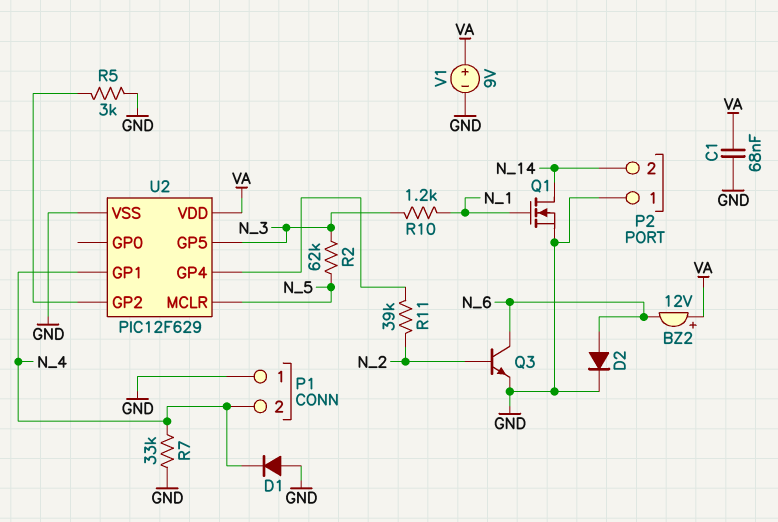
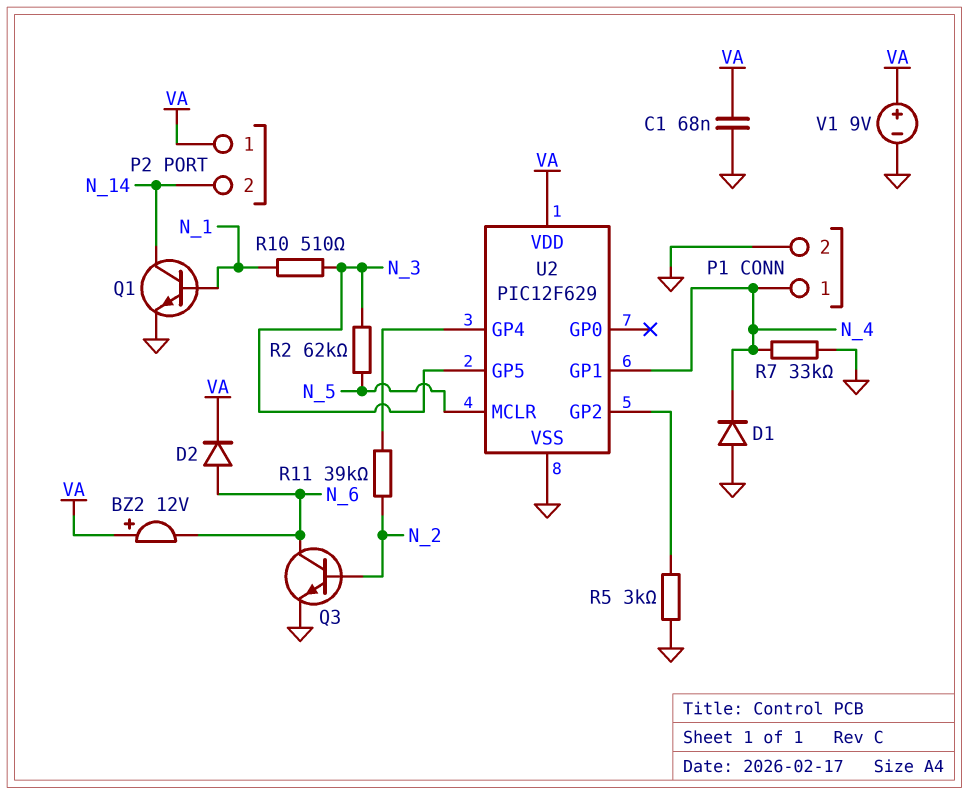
D2: diode (A N_6, K GND) -> diode (A N_6, K VA)
P1 pin 1: GND -> N_4
P1 pin 2: N_4 -> GND
P2 pin 1: GND -> VA
Q1: NMOS (G N_1, D N_14, S GND) -> NPN (B N_1, C N_14, E GND)
R10: 1.2k (N_1, N_3) -> 510 (N_1, N_3)

